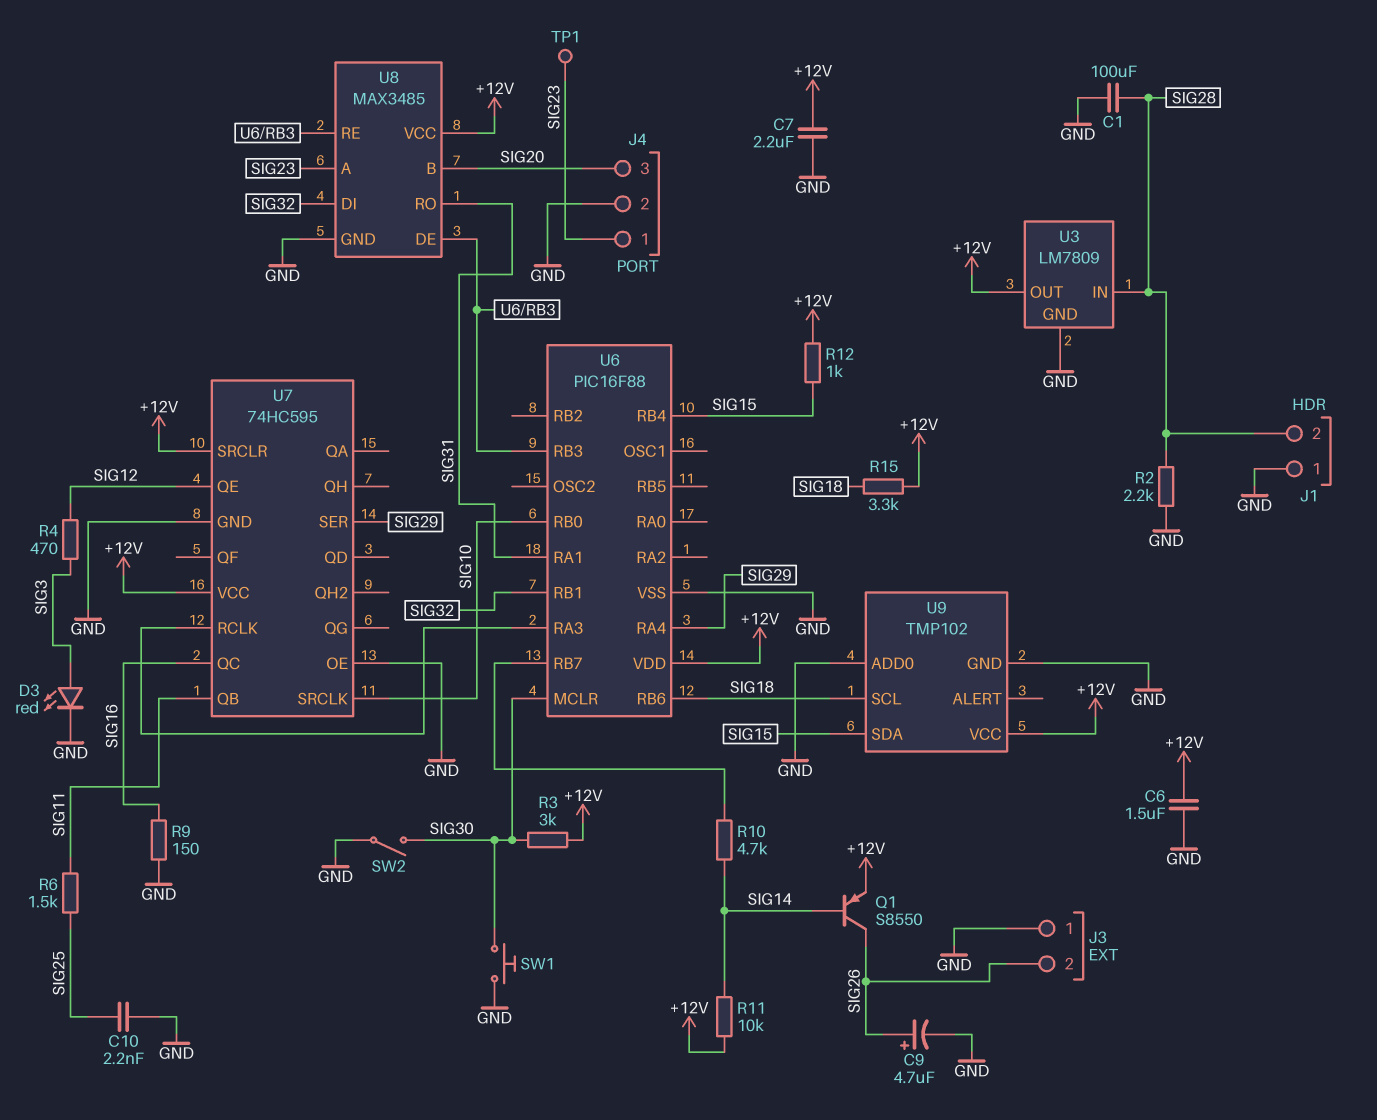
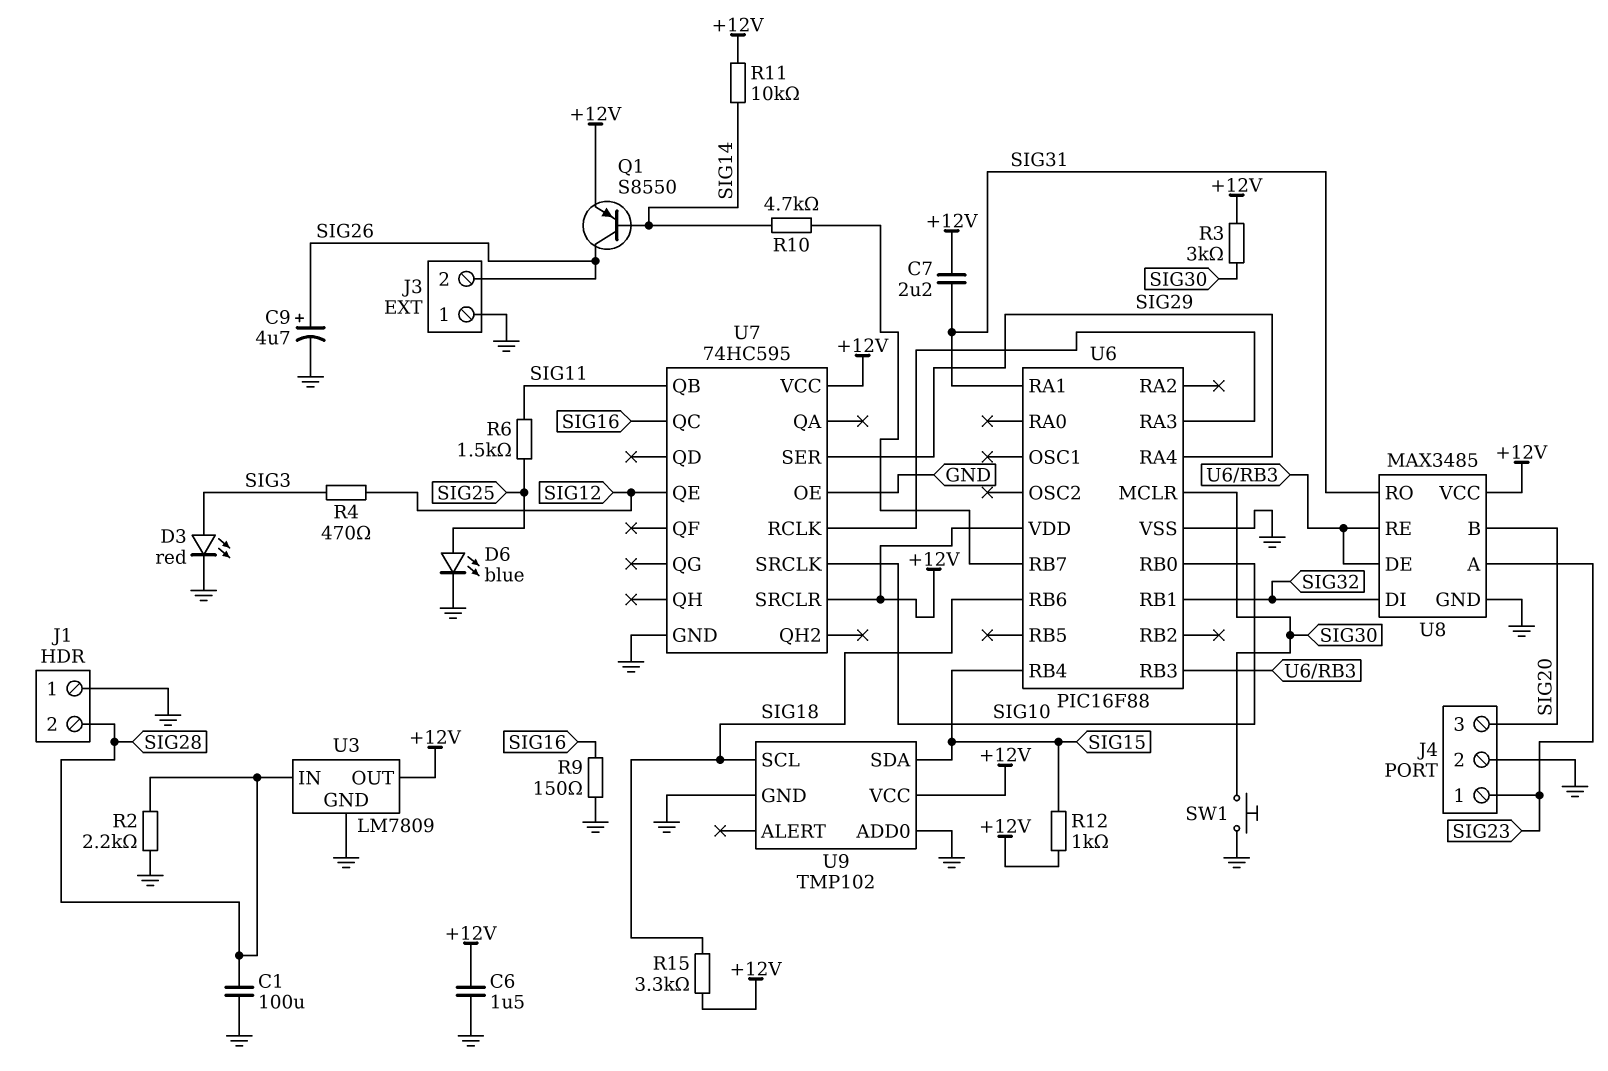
C7: 2.2uF (+12V, GND) -> 2.2uF (+12V, SIG31)
C10: 2.2nF (GND, SIG25) -> none
D6: none -> LED blue (A SIG25, K GND)
SW2: switch (GND, SIG30) -> none
TP1: test point (SIG23) -> none

